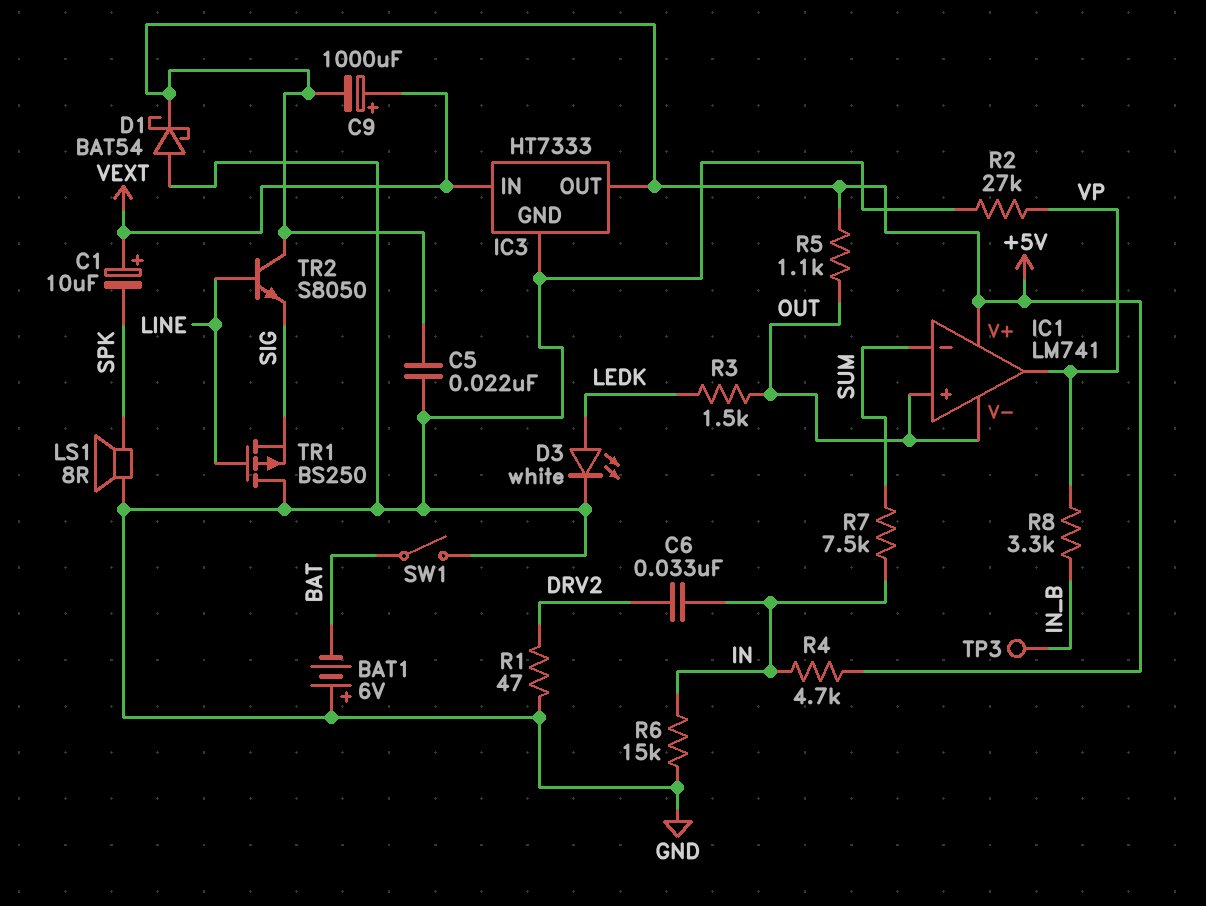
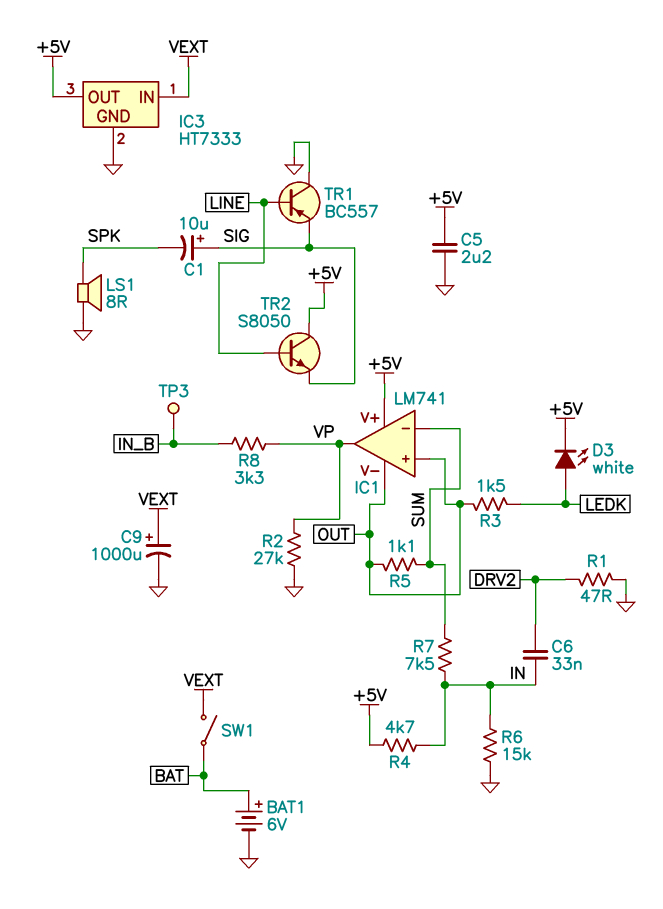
BAT1: 6V (plus GND, minus BAT) -> 6V (plus BAT, minus GND)
C1: 10uF (plus VEXT, minus SPK) -> 10uF (plus SIG, minus SPK)
C5: 22nF (+5V, GND) -> 2.2uF (+5V, GND)
C9: 1000uF (plus VEXT, minus +5V) -> 1000uF (plus VEXT, minus GND)
D1: schottky BAT54 (A GND, K +5V) -> none
D3: LED white (A LEDK, K GND) -> LED white (A LEDK, K +5V)
R5: 1.1k (+5V, OUT) -> 1.1k (OUT, SUM)
SW1: switch (BAT, GND) -> switch (BAT, VEXT)
TR1: PMOS BS250 (G LINE, D GND, S SIG) -> PNP BC557 (B LINE, C GND, E SIG)

